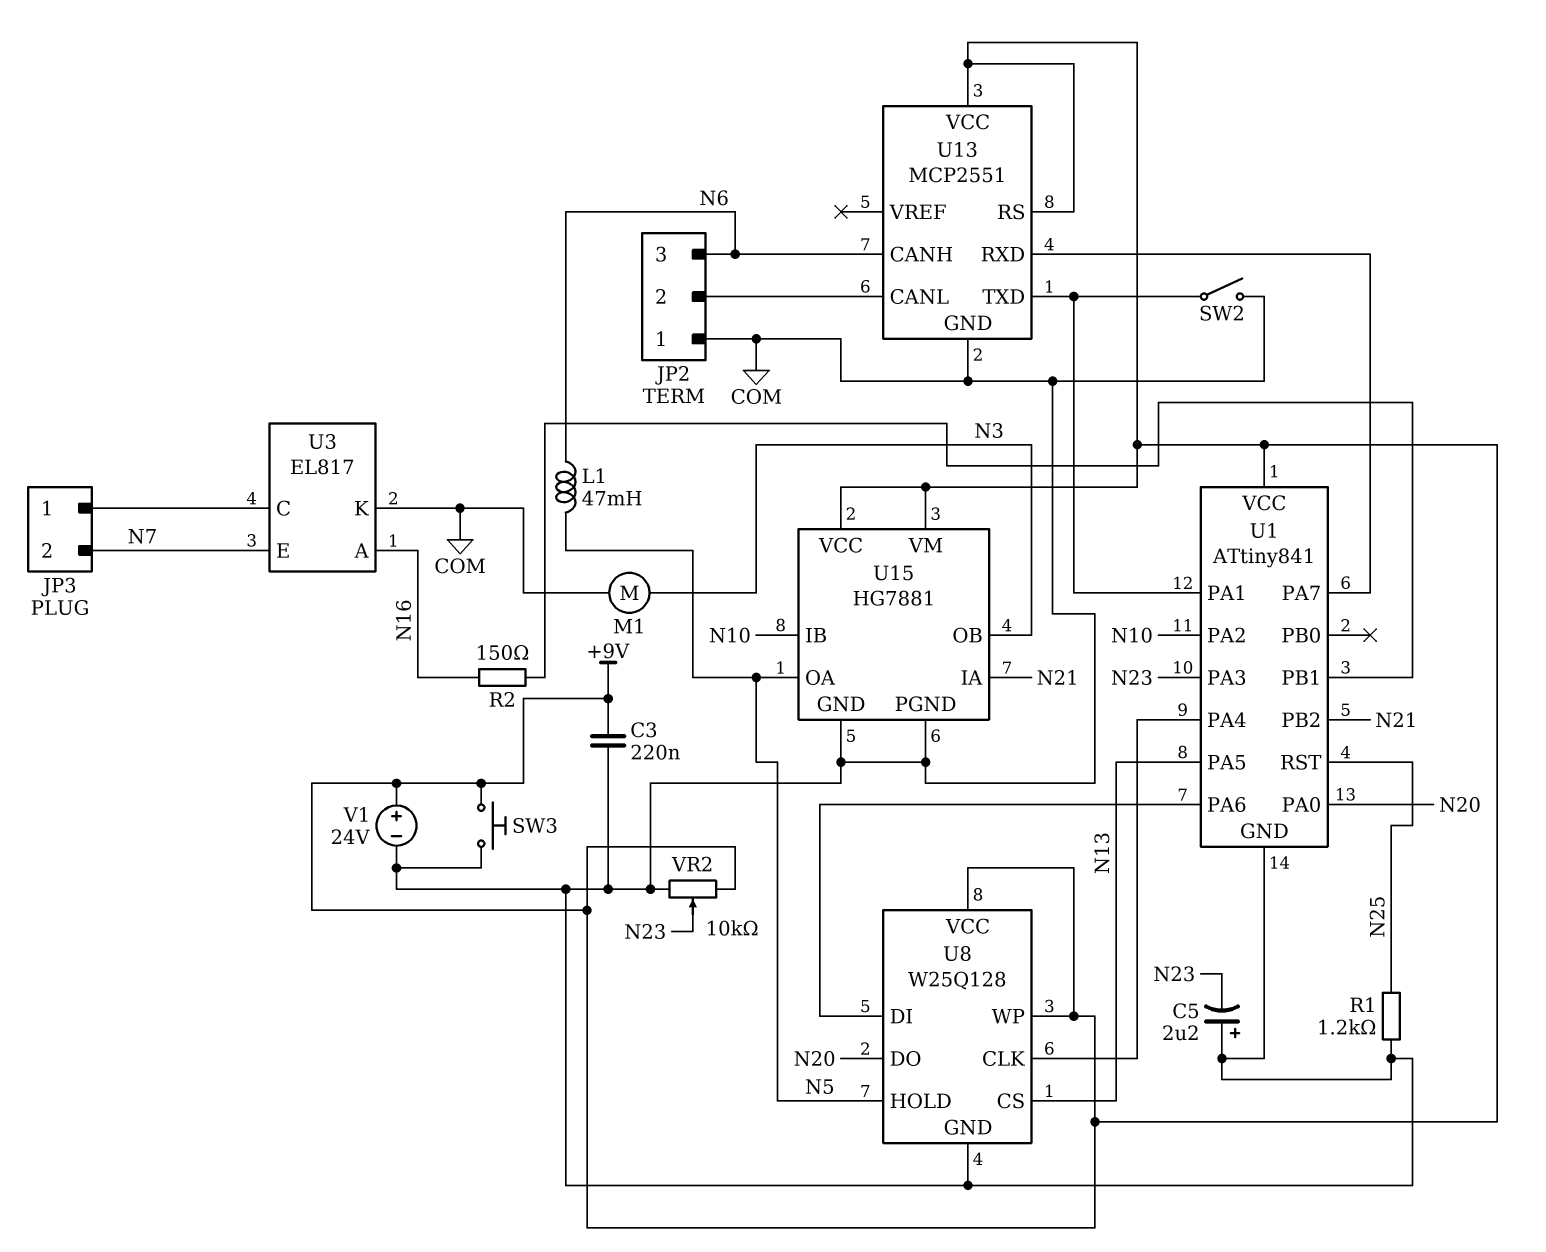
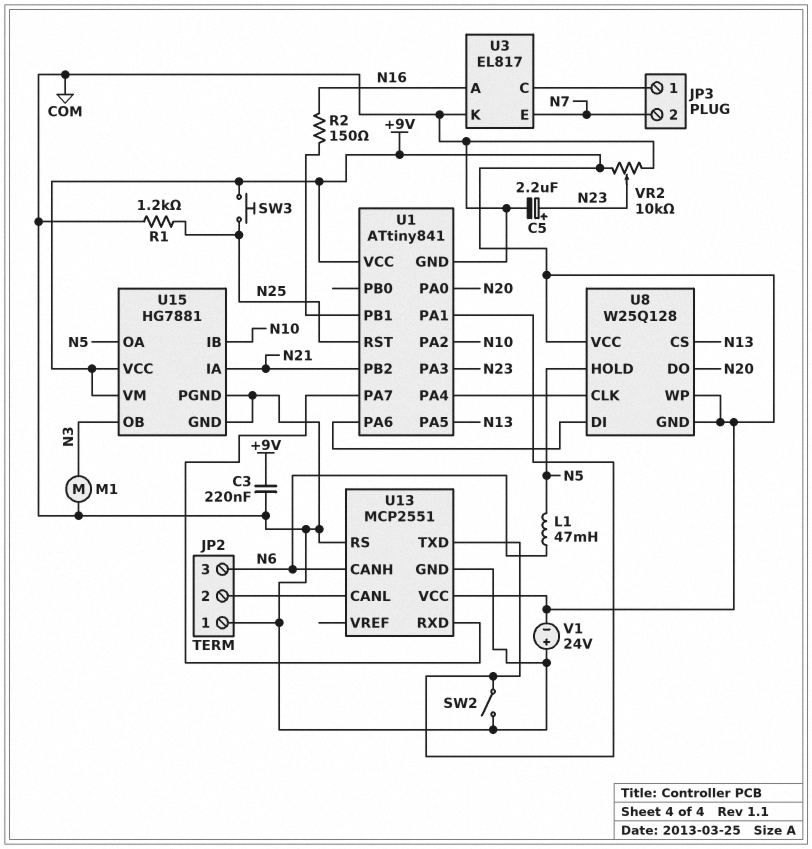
C5: 2.2uF (plus COM, minus N23) -> 2.2uF (plus N23, minus COM)
SW3: button (+9V, COM) -> button (+9V, N25)
U8 pin GND: COM -> +9V
U13 pin RS: +9V -> COM
V1: 24V (plus +9V, minus COM) -> 24V (plus COM, minus +9V)

